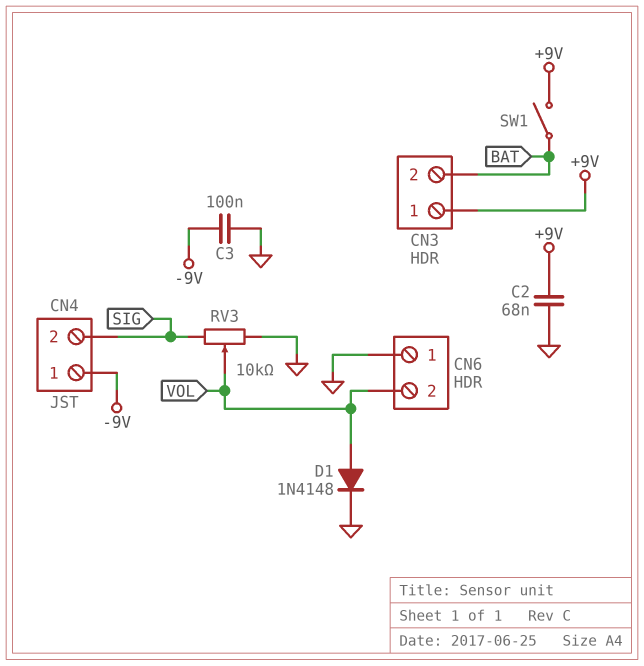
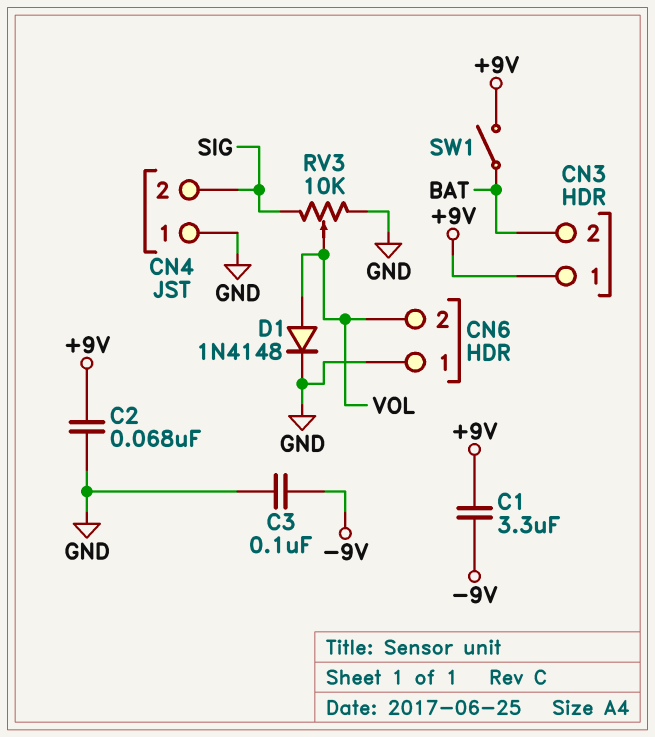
C1: none -> 3.3uF (+9V, -9V)
CN4 pin 1: -9V -> GND

